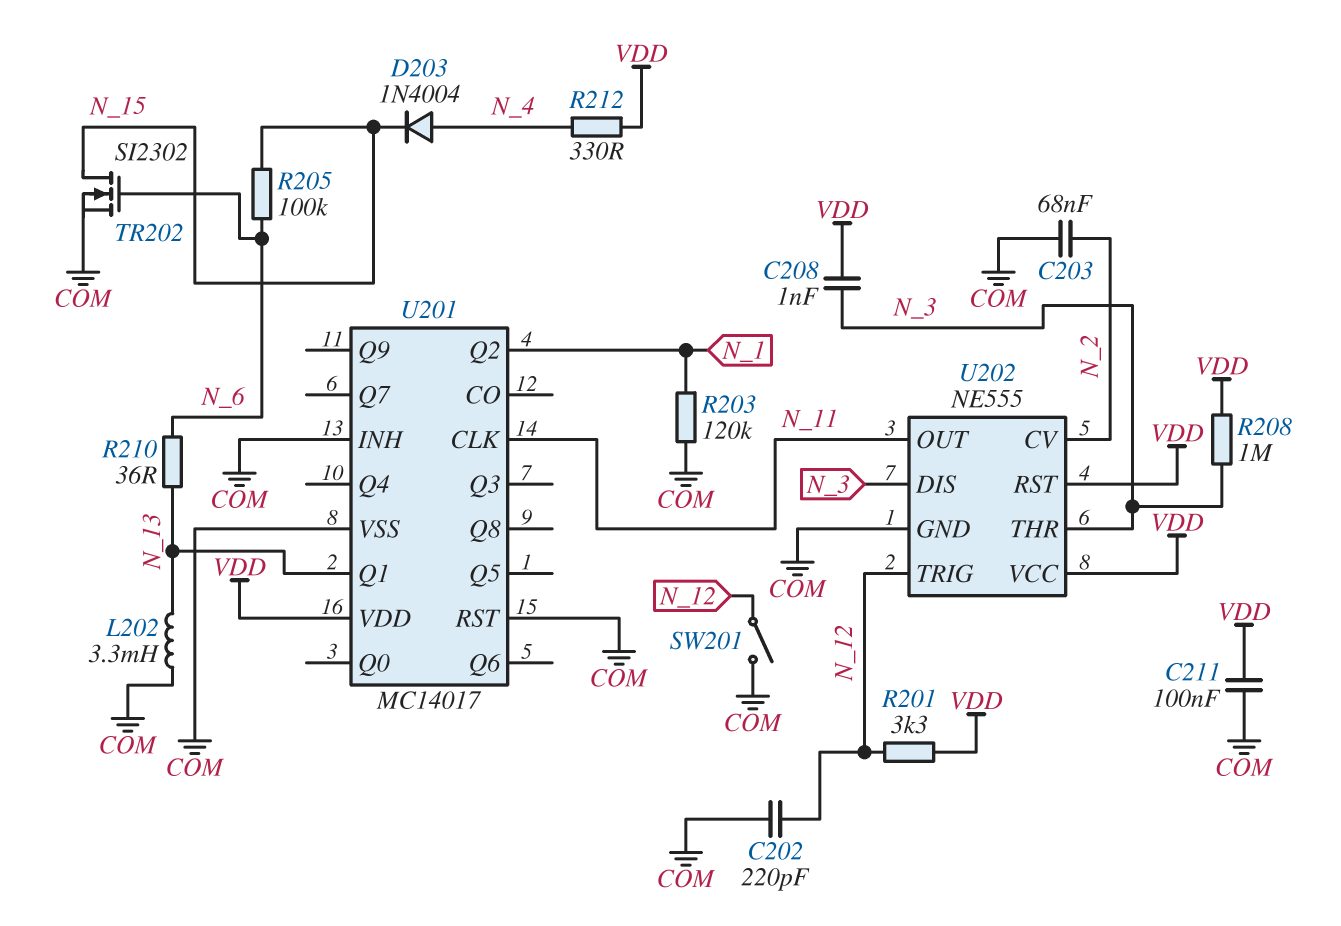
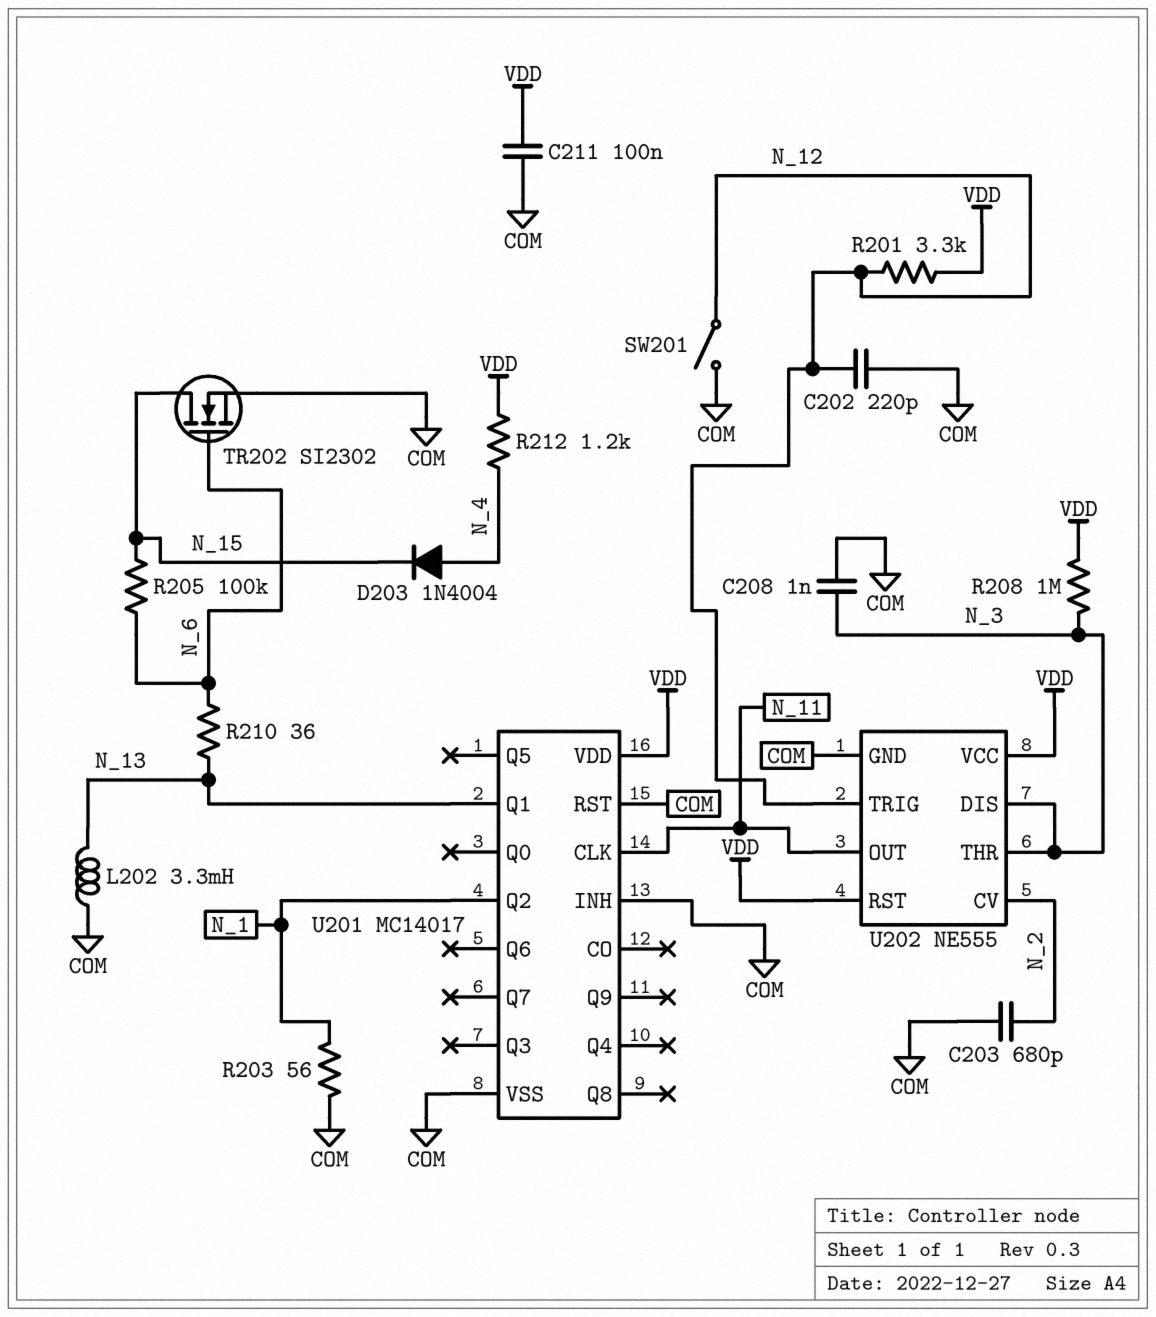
C203: 68nF (COM, N_2) -> 680pF (COM, N_2)
C208: 1nF (N_3, VDD) -> 1nF (COM, N_3)
R203: 120k (COM, N_1) -> 56 (COM, N_1)
R212: 330 (N_4, VDD) -> 1.2k (N_4, VDD)

